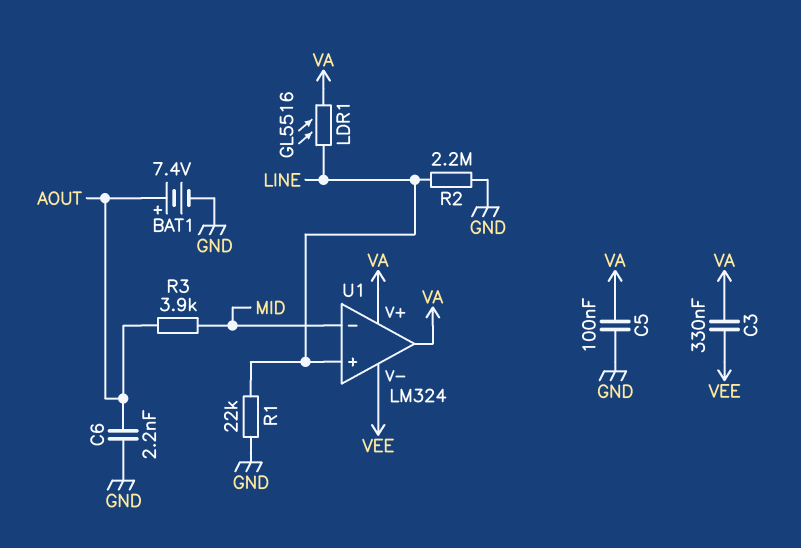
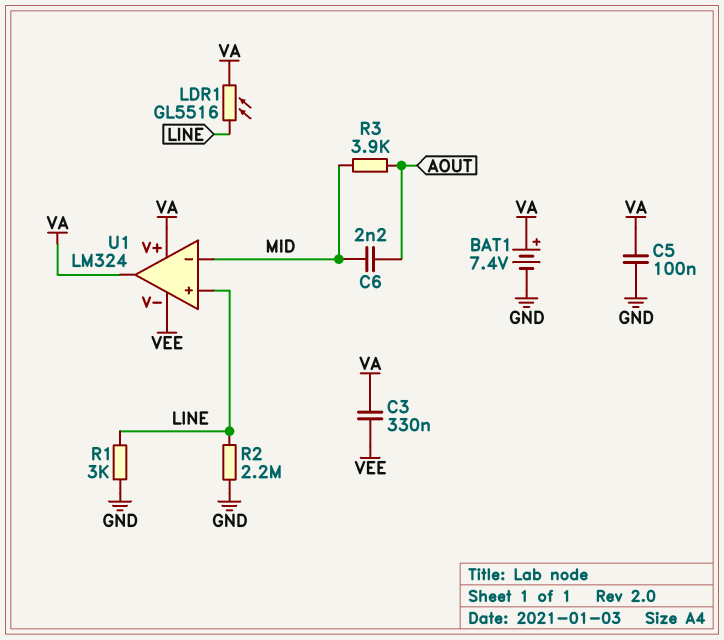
BAT1: 7.4V (plus AOUT, minus GND) -> 7.4V (plus VA, minus GND)
C6: 2.2nF (AOUT, GND) -> 2.2nF (AOUT, MID)
R1: 22k (GND, LINE) -> 3k (GND, LINE)

